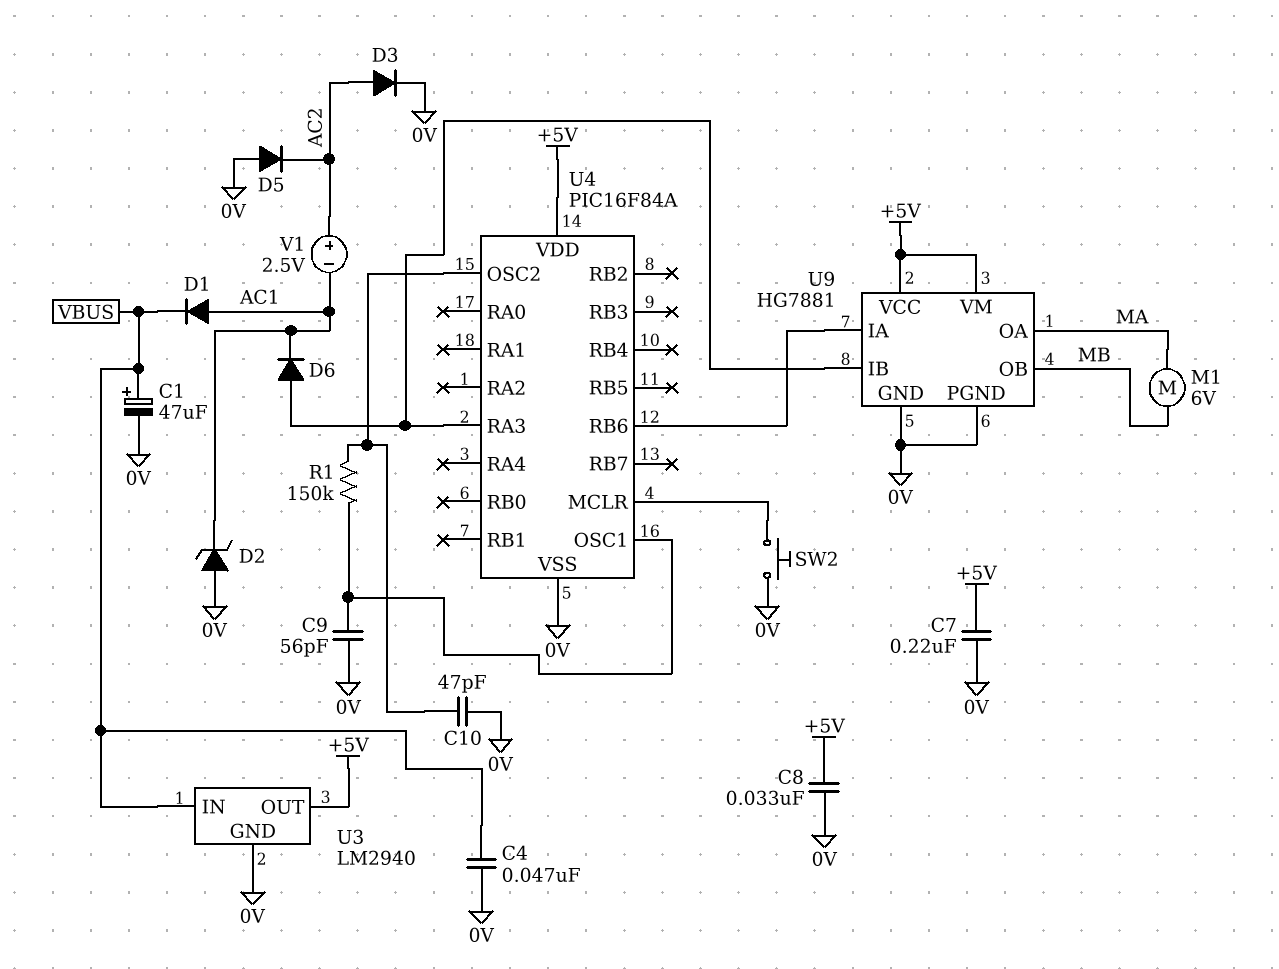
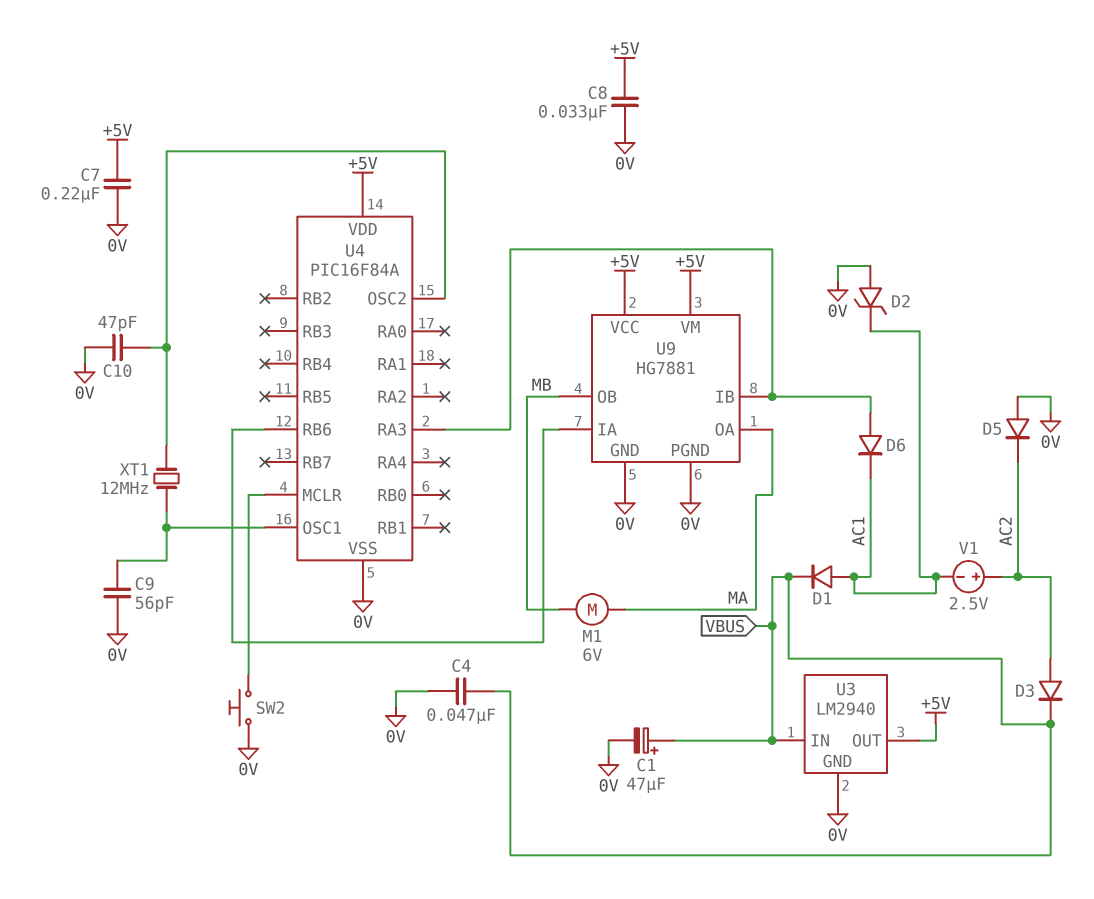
D3: diode (A AC2, K 0V) -> diode (A AC2, K VBUS)
R1: 150k (U4/OSC1, U4/OSC2) -> none
XT1: none -> 12MHz (U4/OSC1, U4/OSC2)

